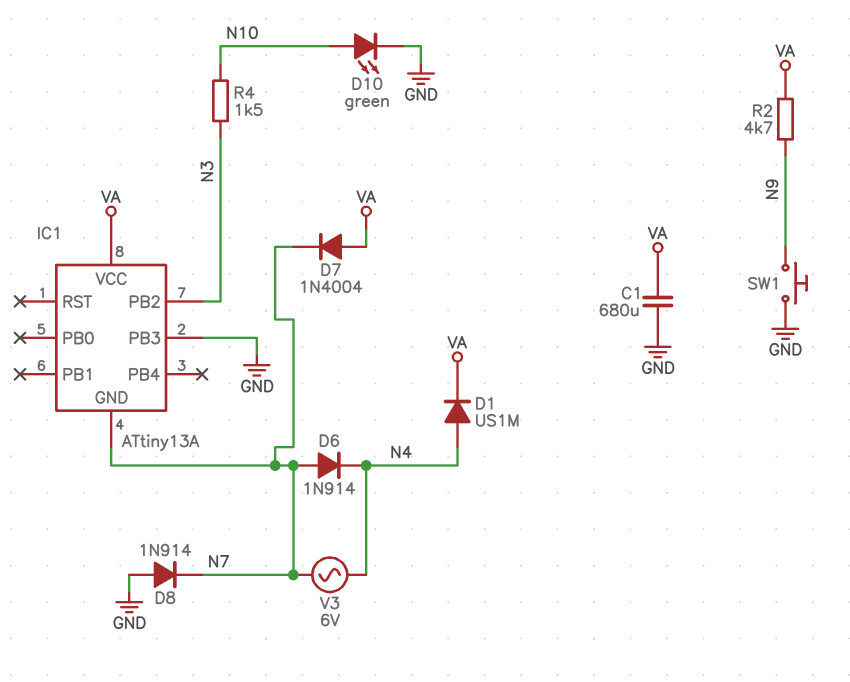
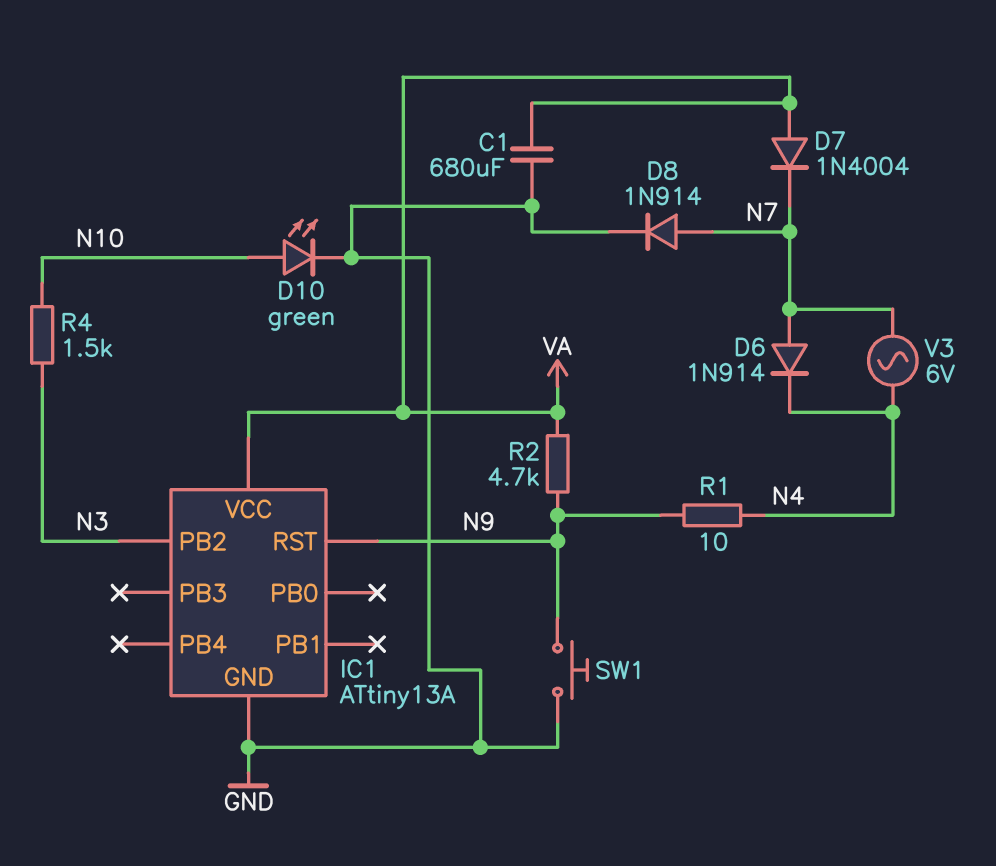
D1: diode US1M (A N4, K VA) -> none
D8: diode 1N914 (A GND, K N7) -> diode 1N914 (A N7, K GND)
IC1 pin GND: N7 -> GND
IC1 pin PB3: GND -> none
IC1 pin RST: none -> N9
R1: none -> 10 (N4, N9)

